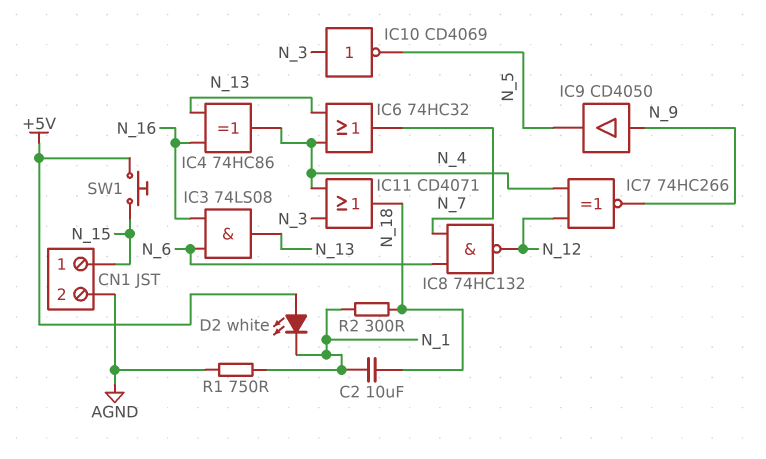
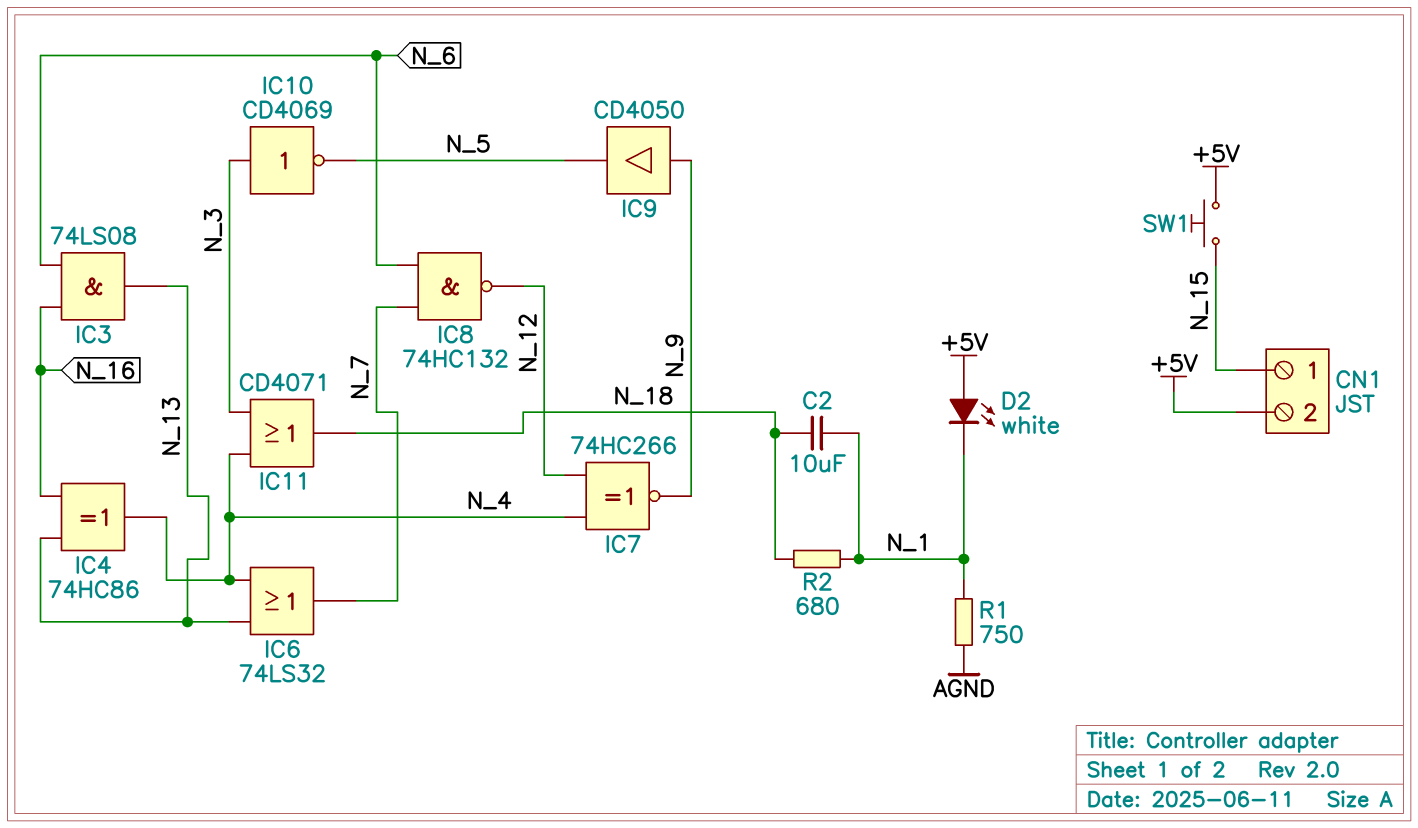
CN1 pin 2: AGND -> +5V
IC6: OR 74HC32 (in N_4, in N_13, out N_7) -> OR 74LS32 (in N_4, in N_13, out N_7)
R2: 300 (N_1, N_18) -> 680 (N_1, N_18)

